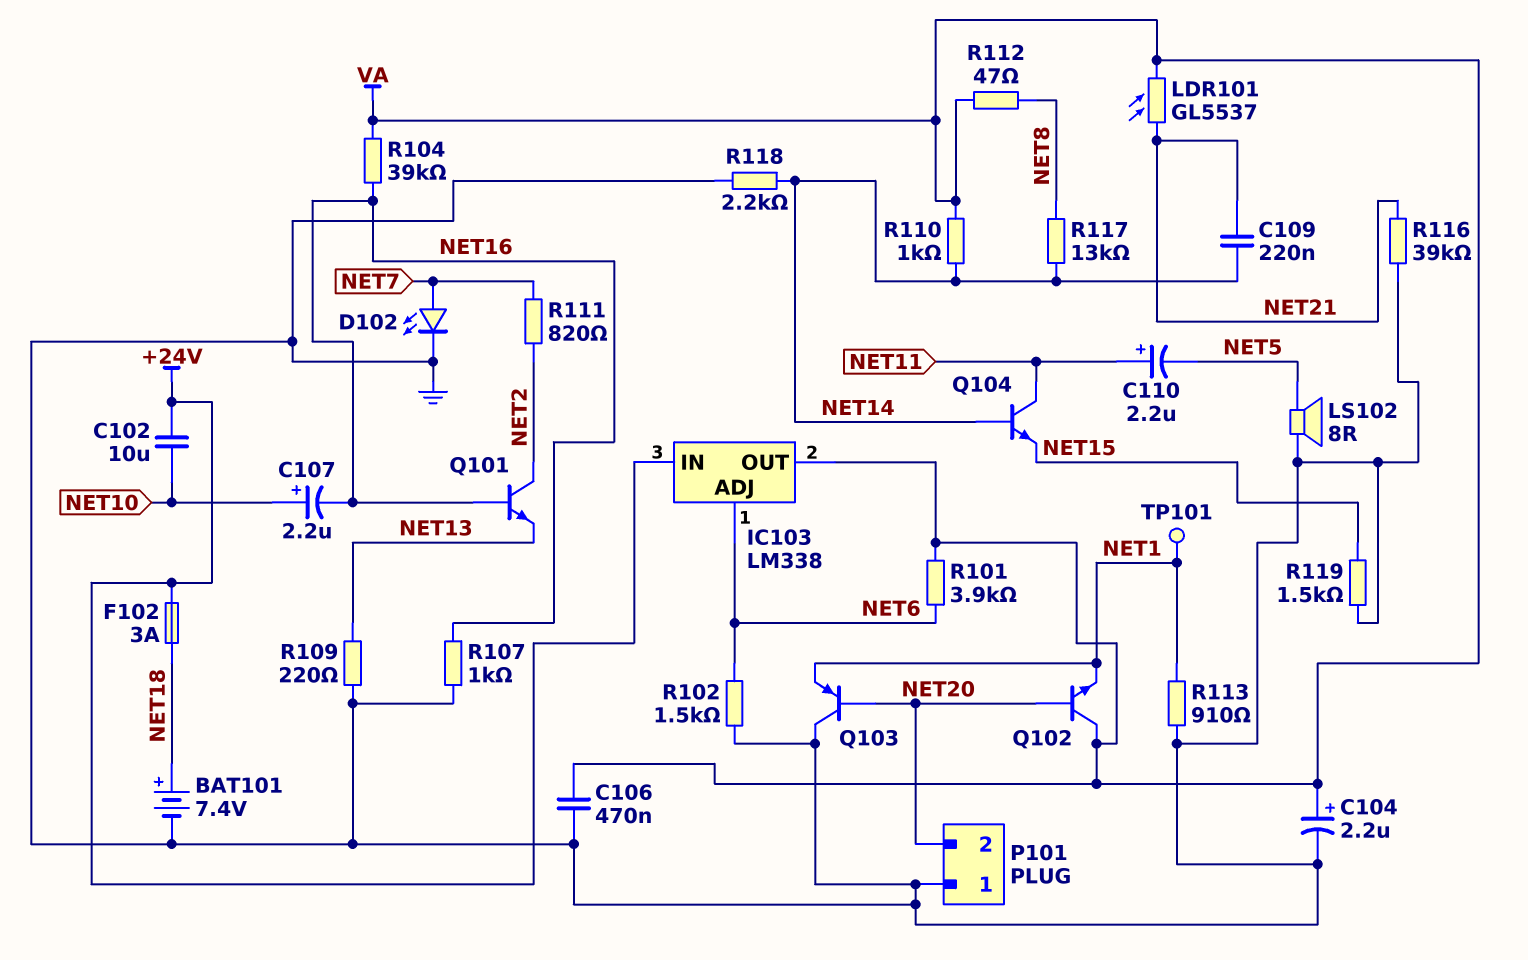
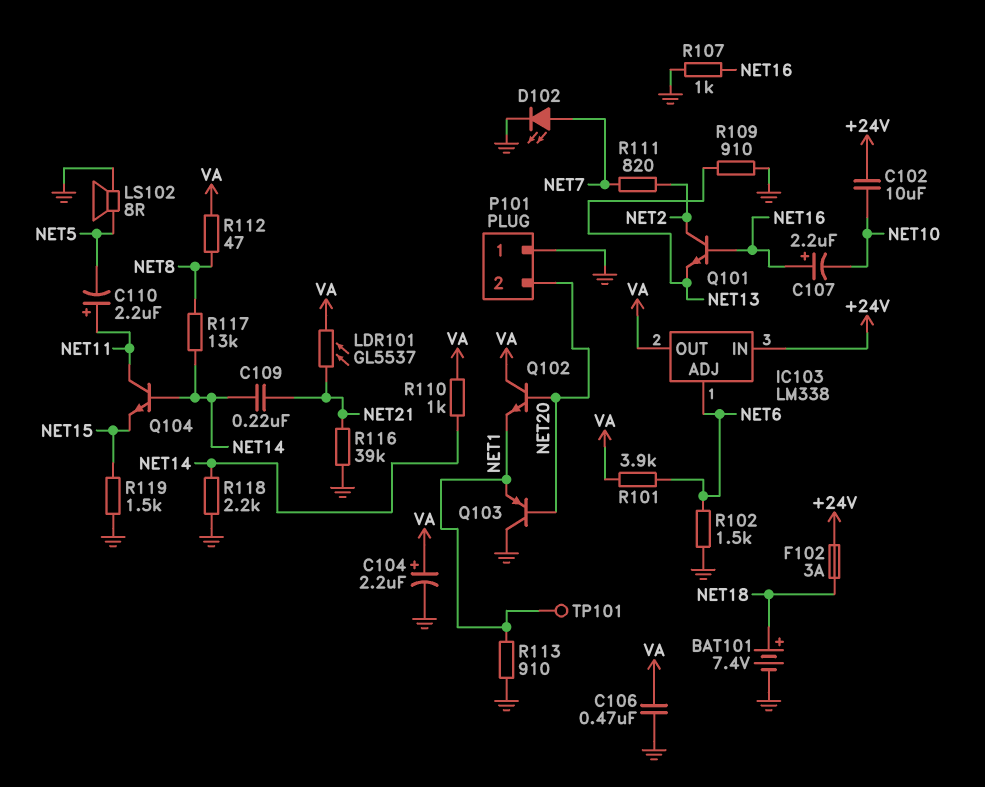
C107: 2.2uF (plus NET10, minus NET16) -> 2.2uF (plus NET16, minus NET10)
R104: 39k (NET16, VA) -> none
R109: 220 (GND, NET13) -> 910 (GND, NET13)

